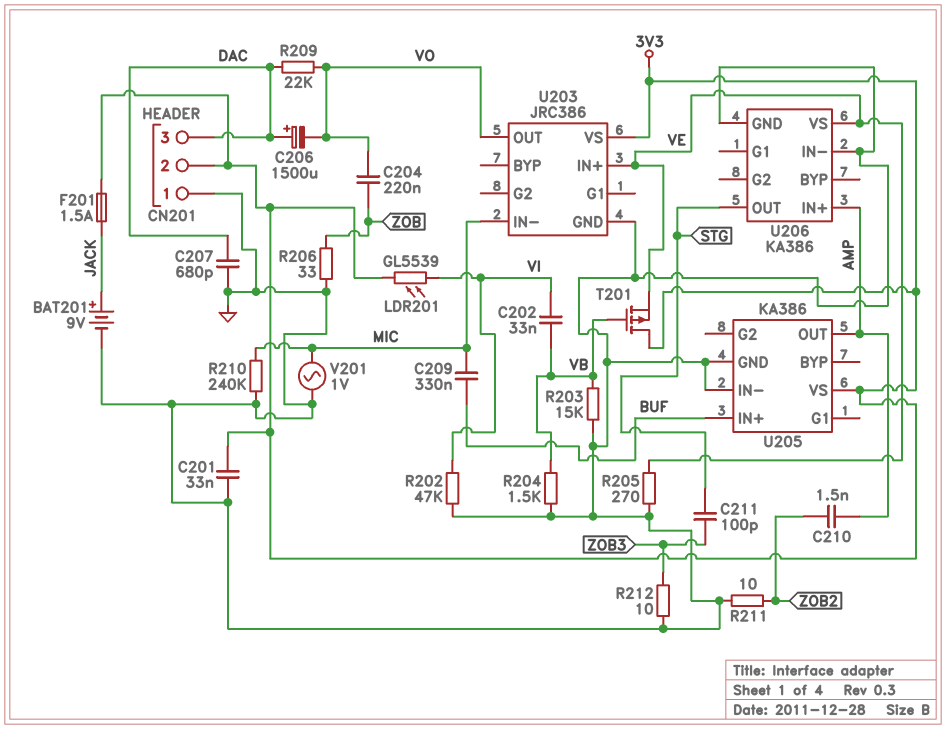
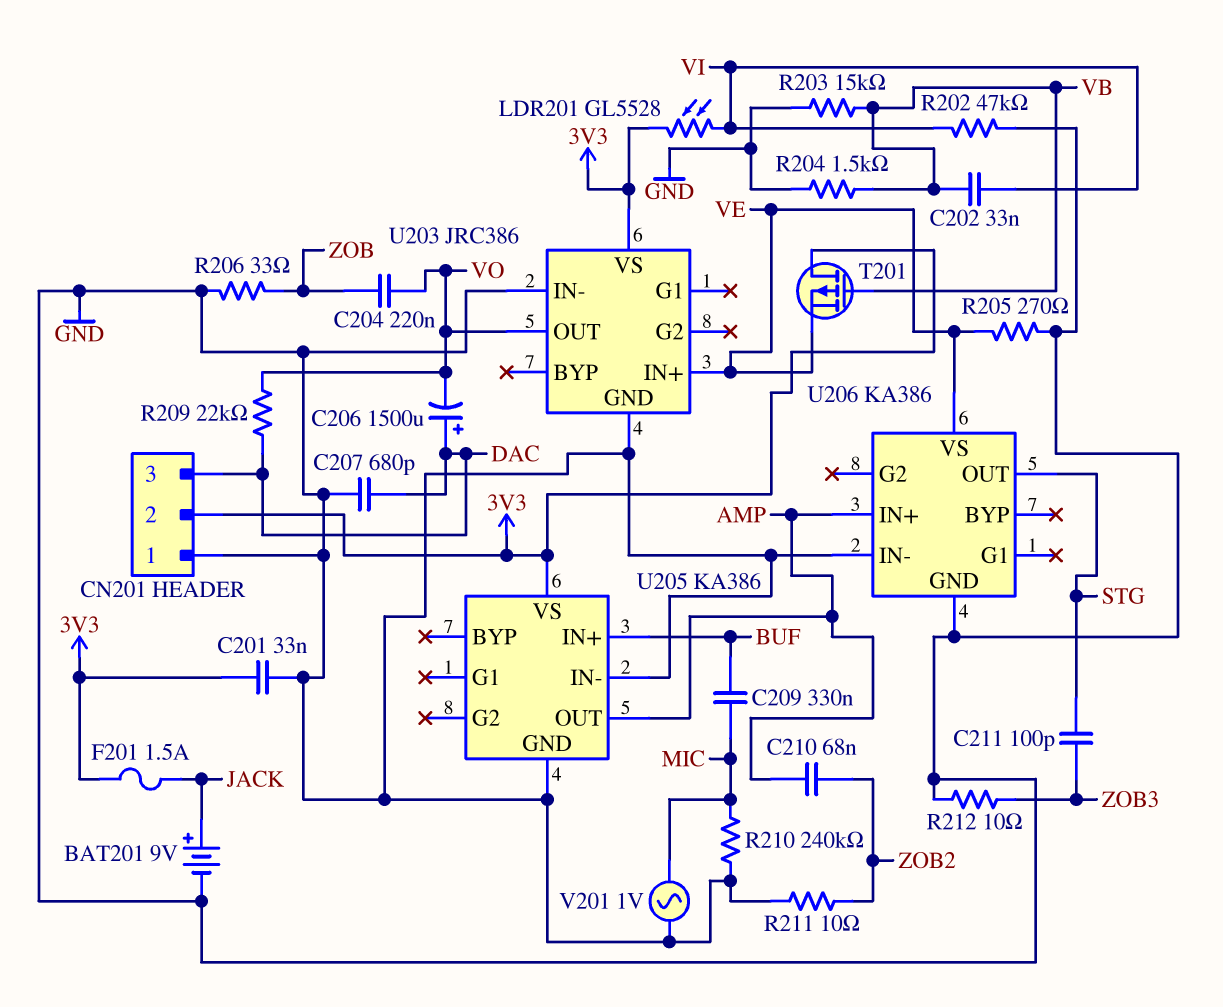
C210: 1.5nF (AMP, ZOB2) -> 68nF (AMP, ZOB2)
LDR201: GL5539 (3V3, VI) -> GL5528 (3V3, VI)
U203 pin IN-: MIC -> GND

